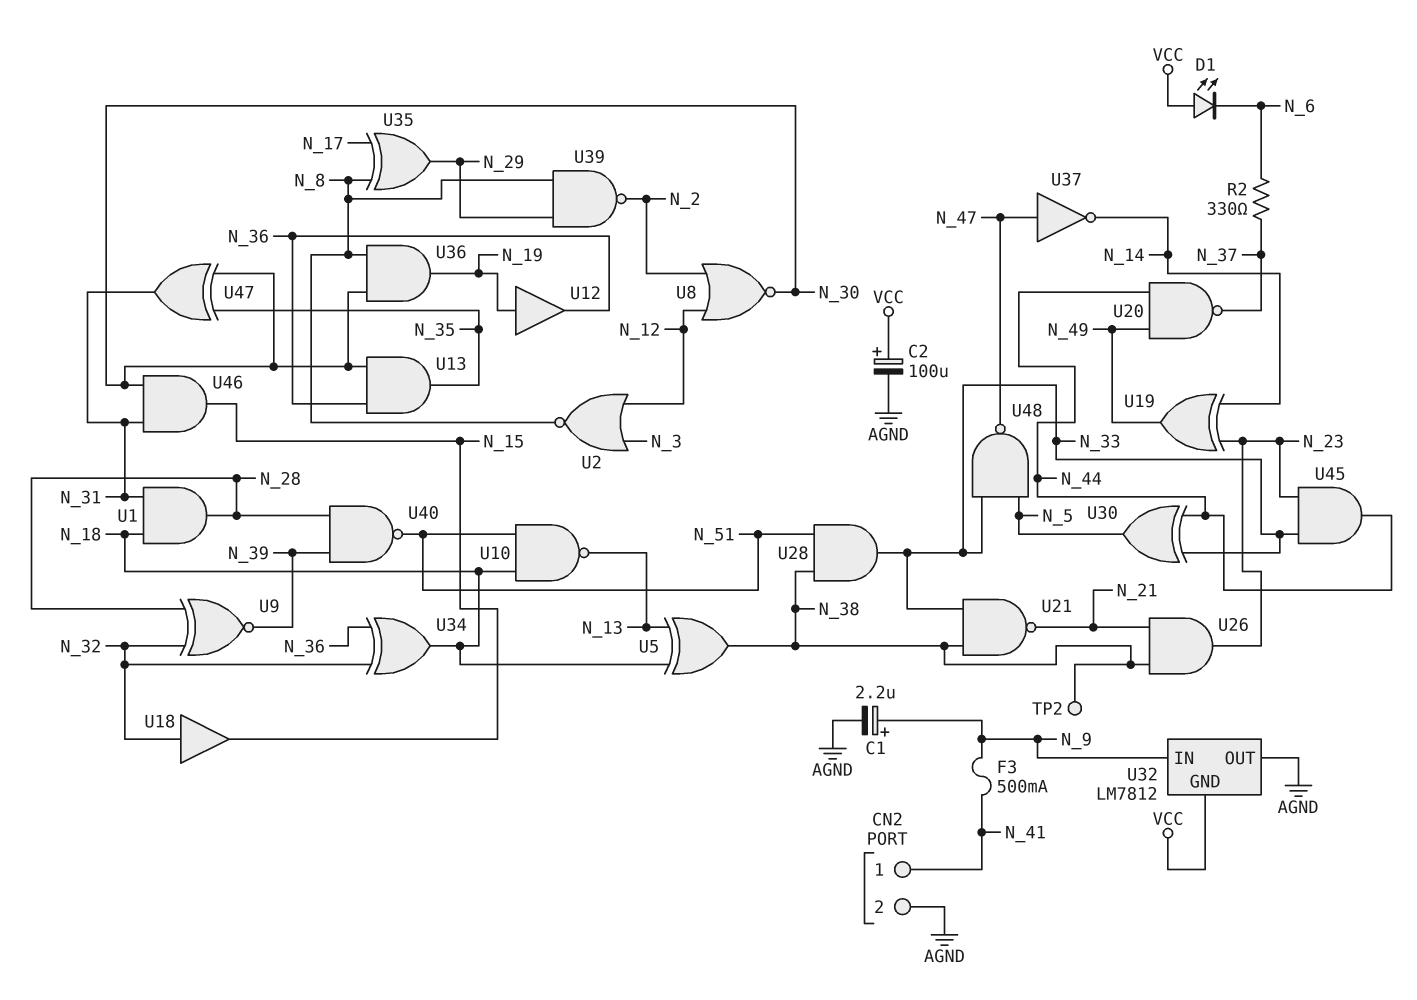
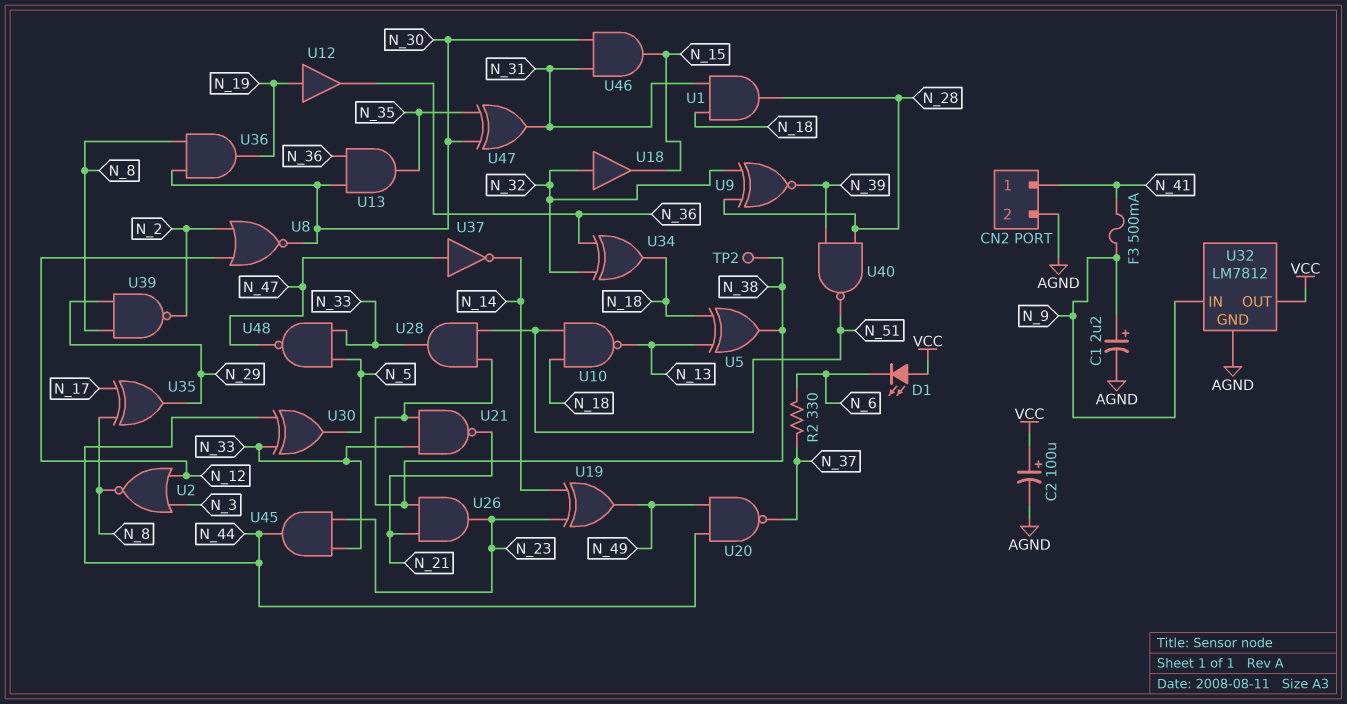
U32 pin GND: VCC -> AGND
U32 pin OUT: AGND -> VCC

